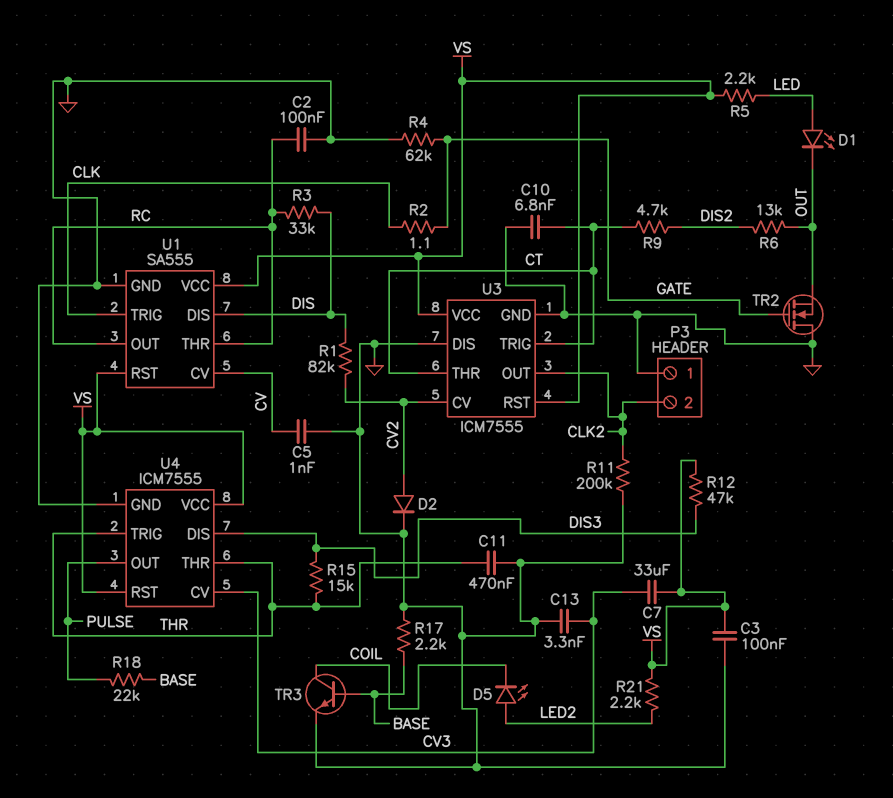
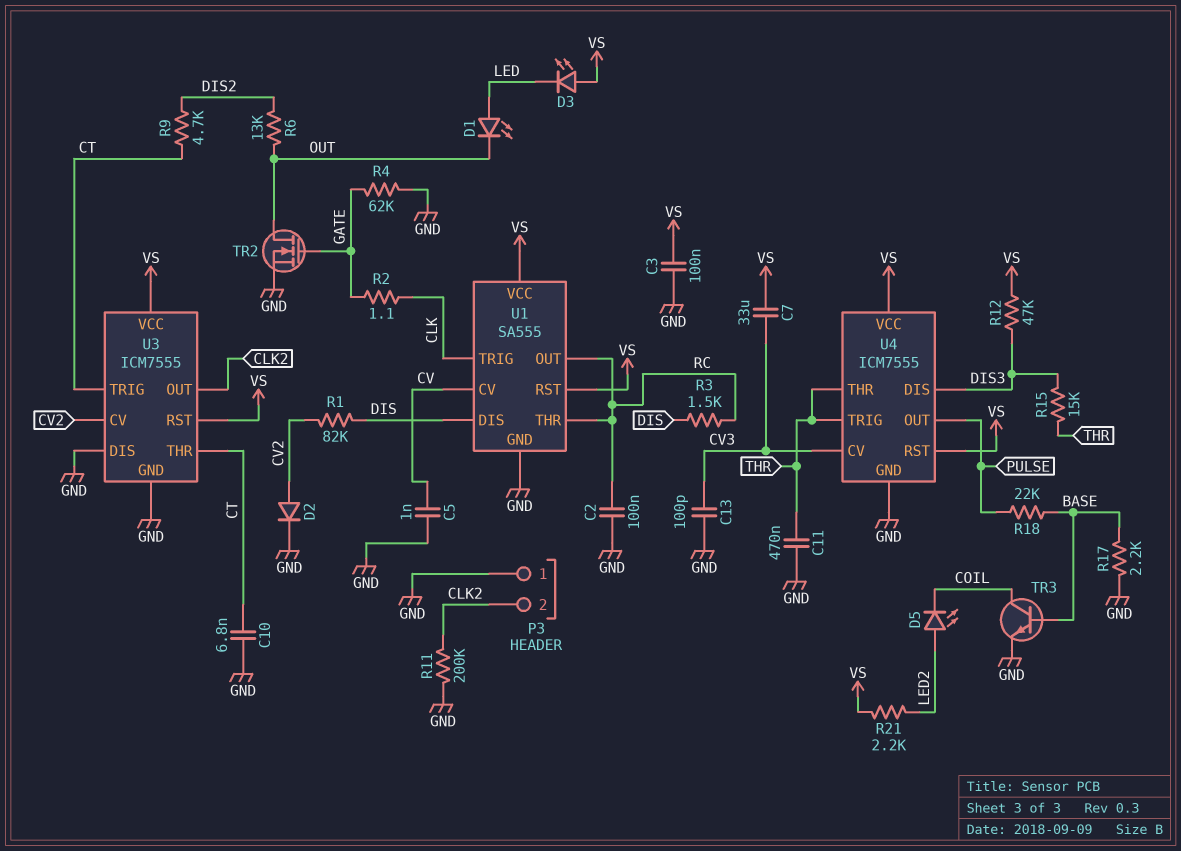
C13: 3.3nF (CV3, GND) -> 100pF (CV3, GND)
D3: none -> LED (A VS, K LED)
R3: 33k (DIS, RC) -> 1.5k (DIS, RC)
R5: 2.2k (LED, VS) -> none
TR2: NMOS (G GATE, D GND, S OUT) -> NMOS (G GATE, D OUT, S GND)

